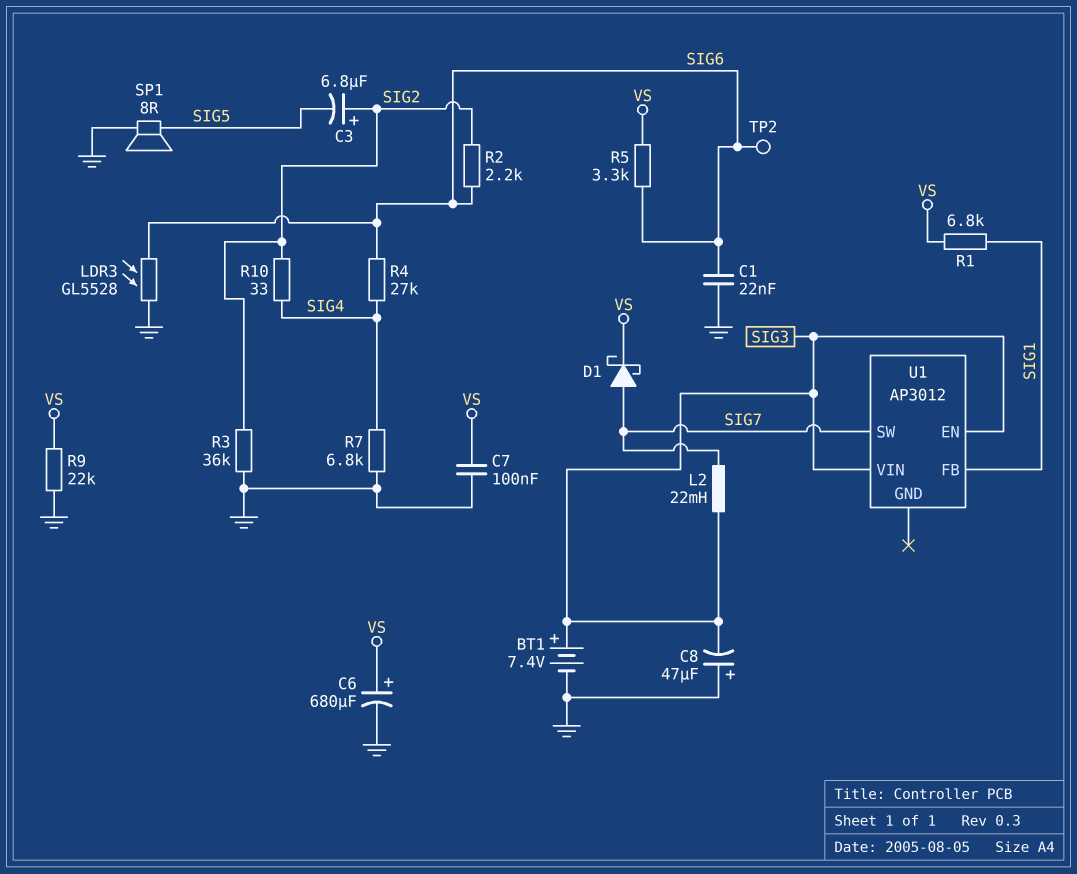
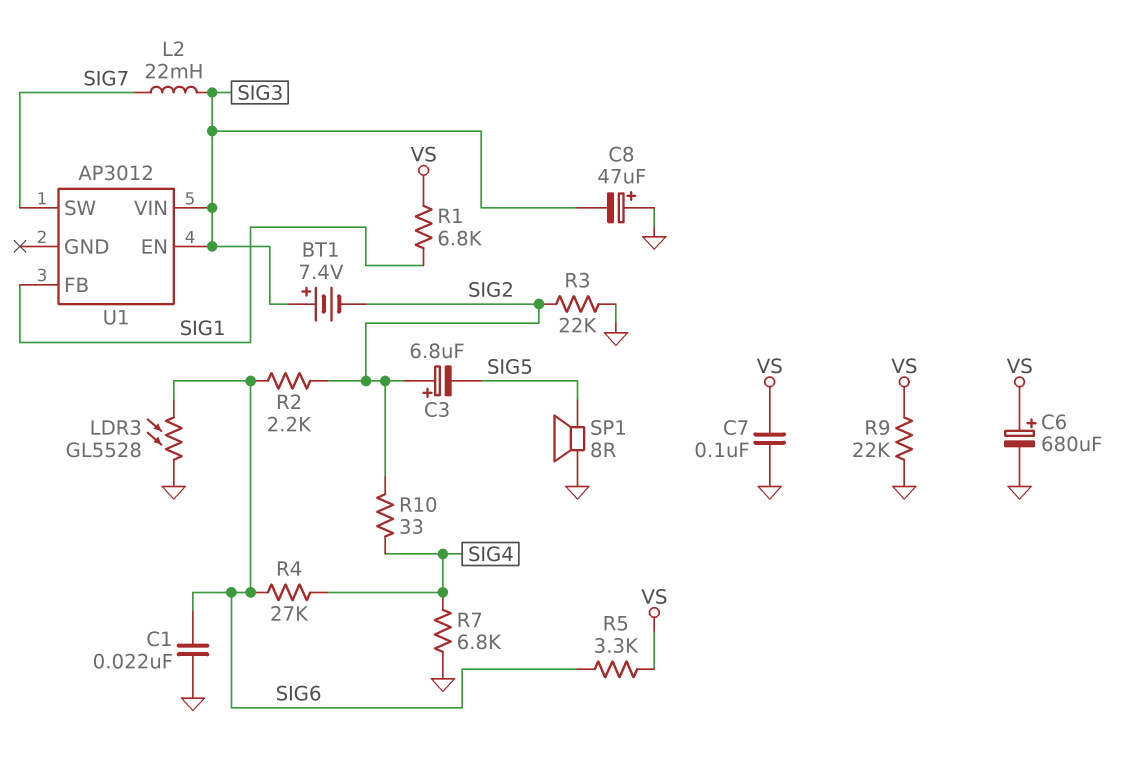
BT1: 7.4V (plus SIG3, minus GND) -> 7.4V (plus SIG3, minus SIG2)
D1: schottky (A SIG7, K VS) -> none
R3: 36k (GND, SIG2) -> 22k (GND, SIG2)
TP2: test point (SIG6) -> none

